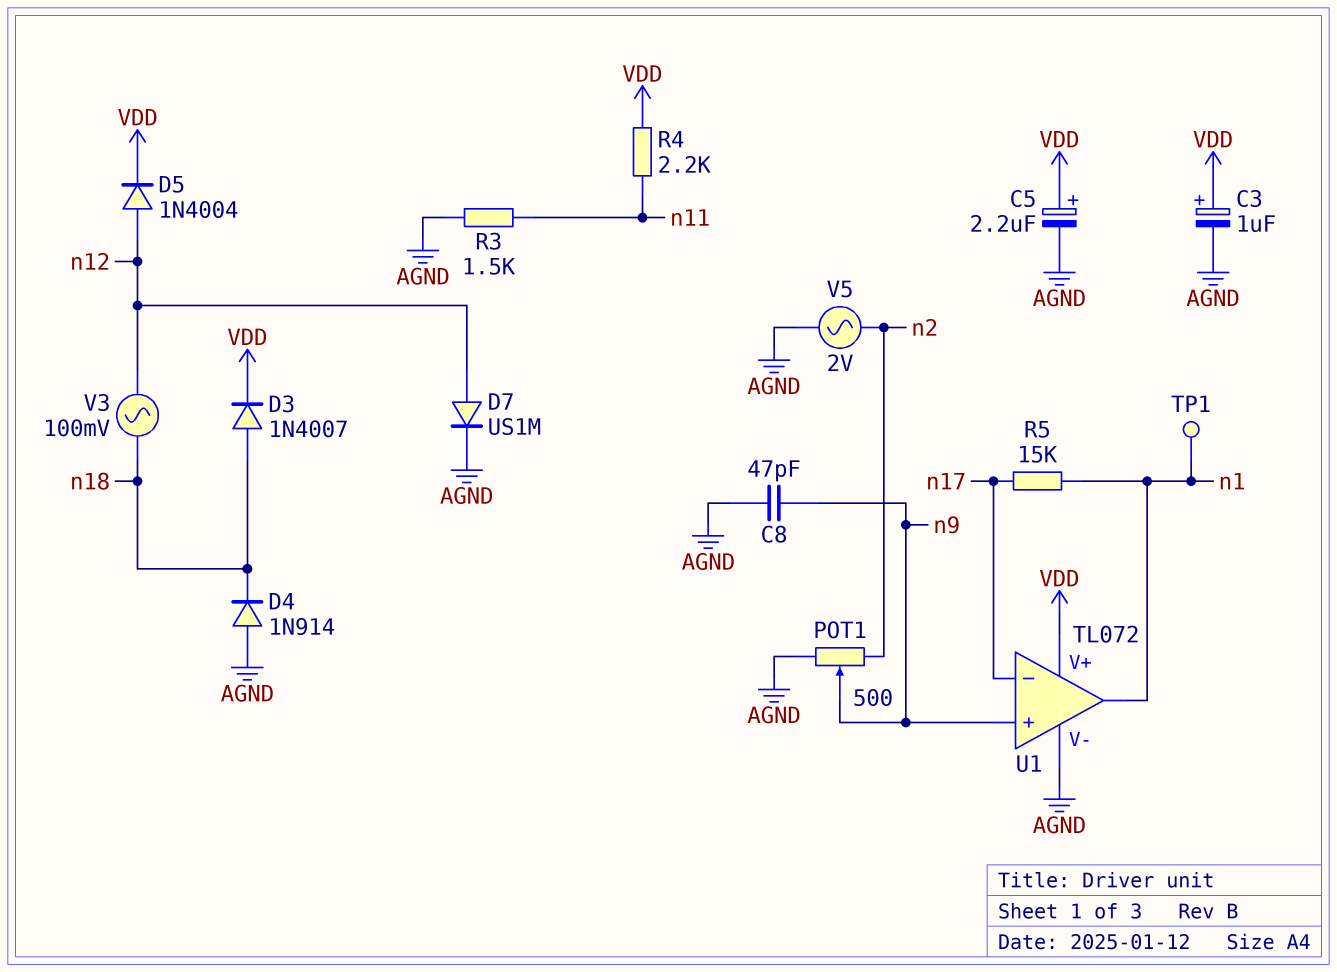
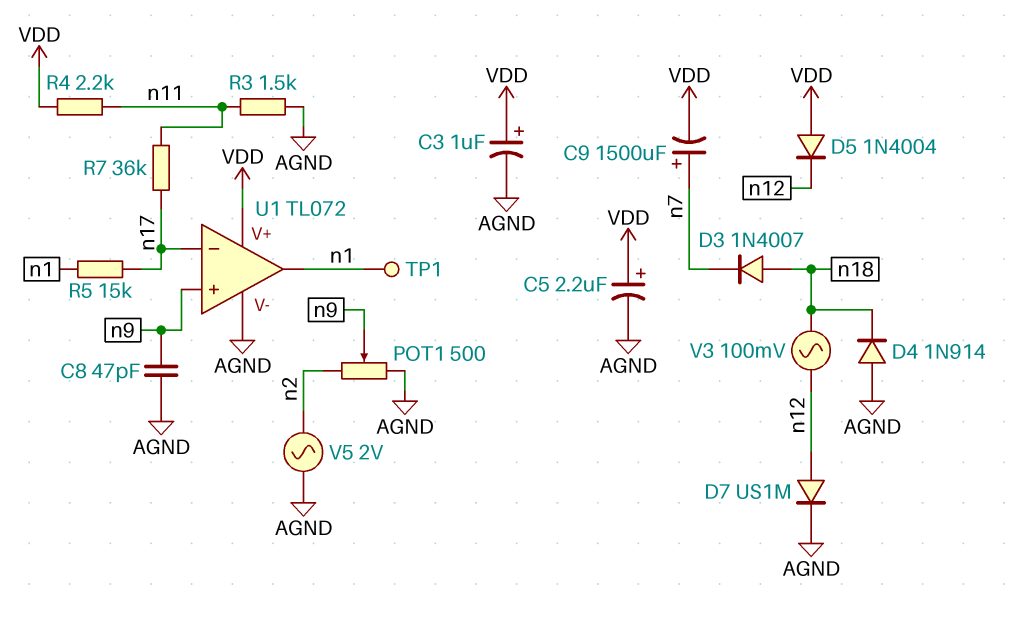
C9: none -> 1500uF (plus n7, minus VDD)
D3: diode 1N4007 (A n18, K VDD) -> diode 1N4007 (A n18, K n7)
D5: diode 1N4004 (A n12, K VDD) -> diode 1N4004 (A VDD, K n12)
R7: none -> 36k (n11, n17)

